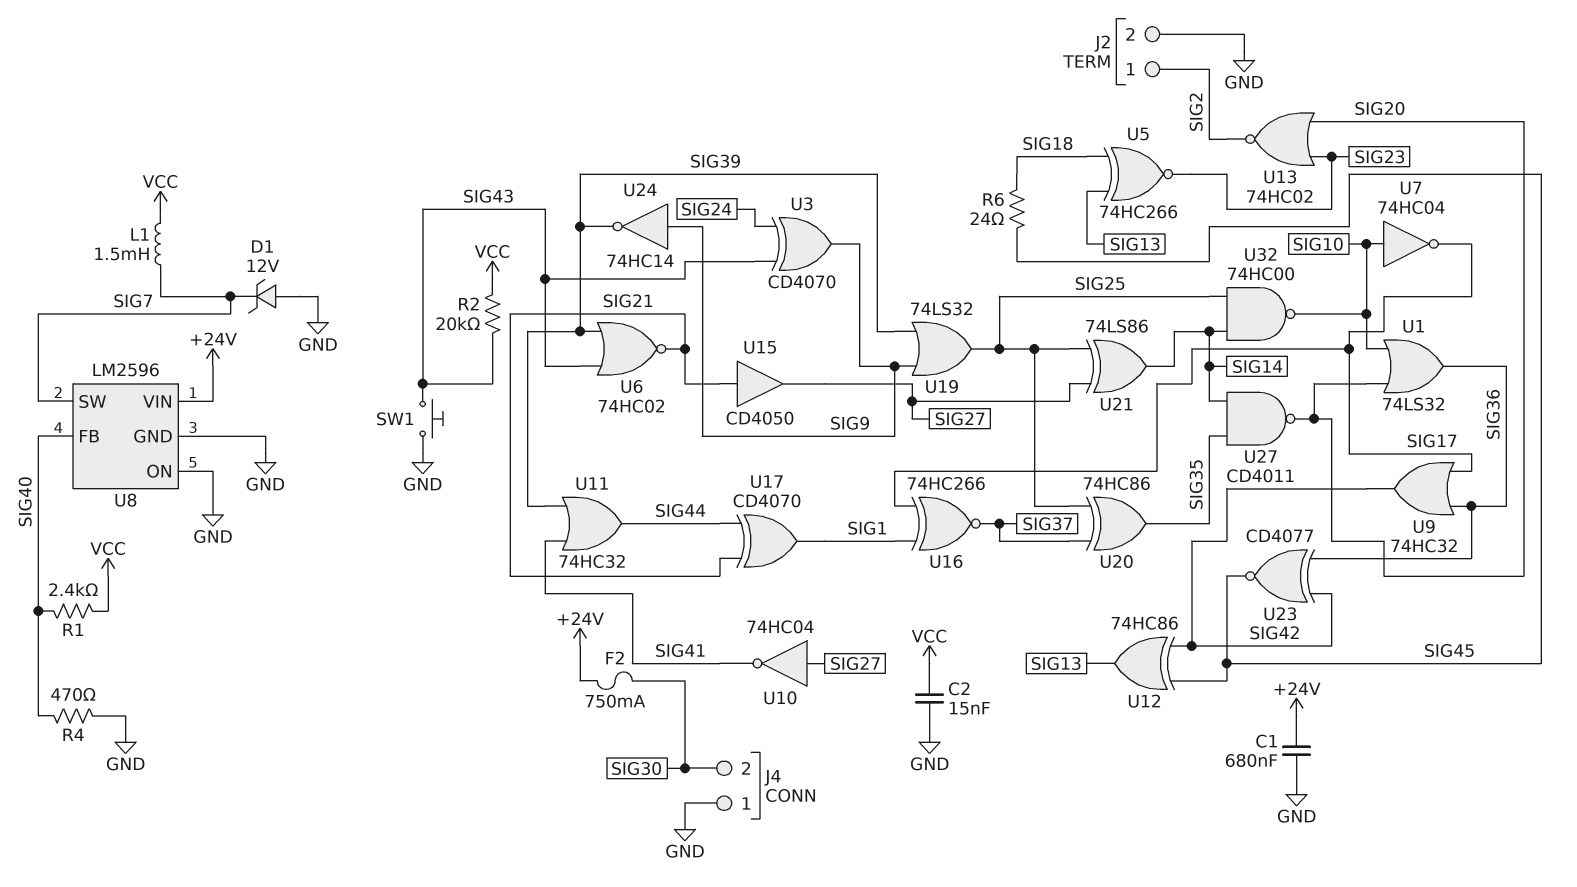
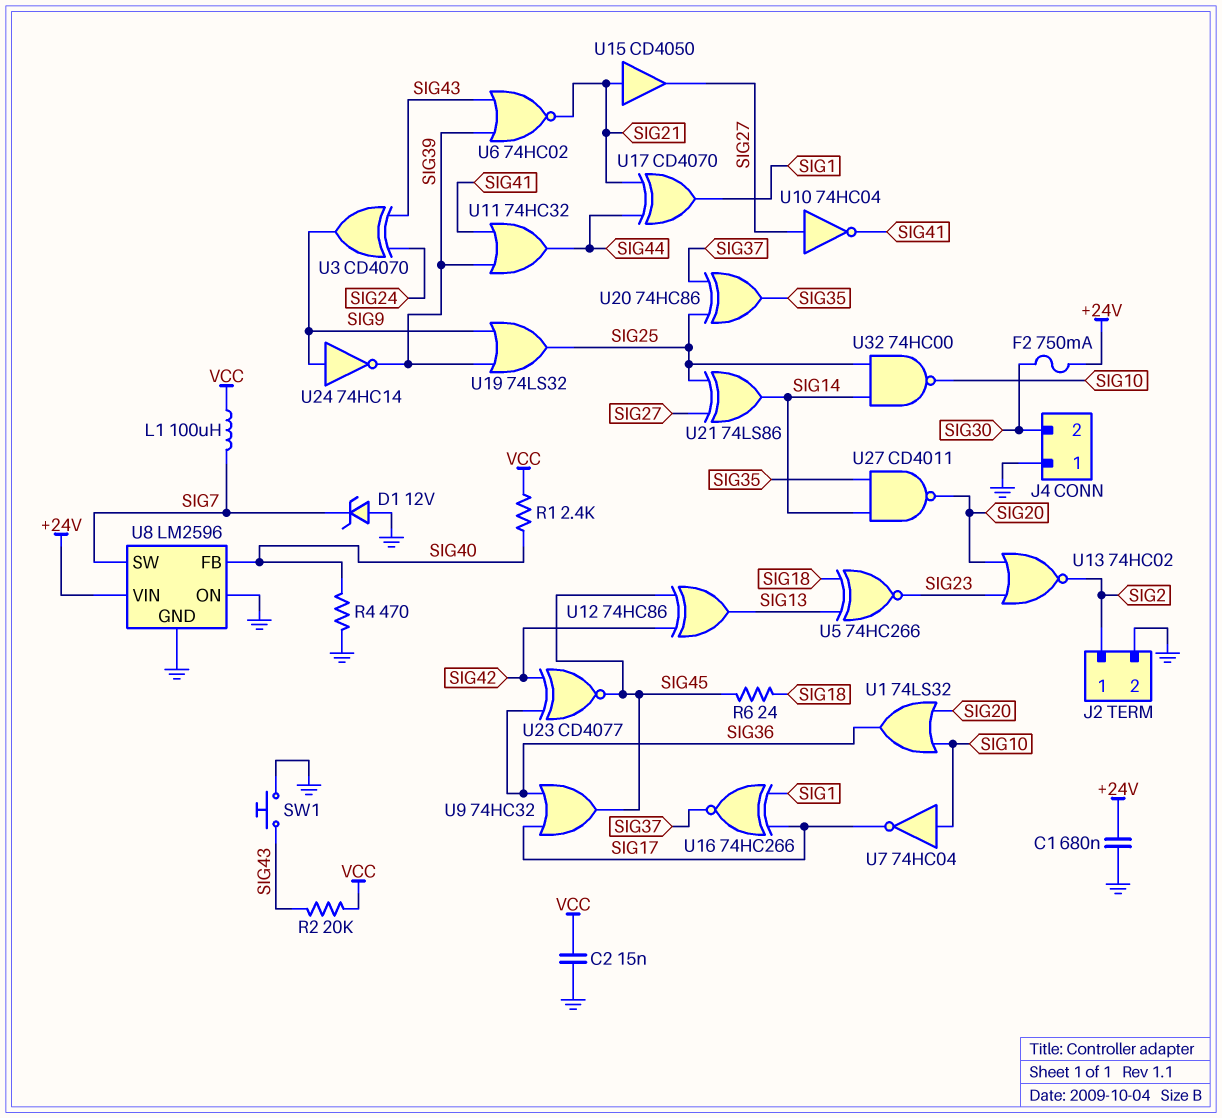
L1: 1.5mH (SIG7, VCC) -> 100uH (SIG7, VCC)
U9: OR 74HC32 (in SIG17, in SIG36, out SIG42) -> OR 74HC32 (in SIG17, in SIG36, out SIG45)

